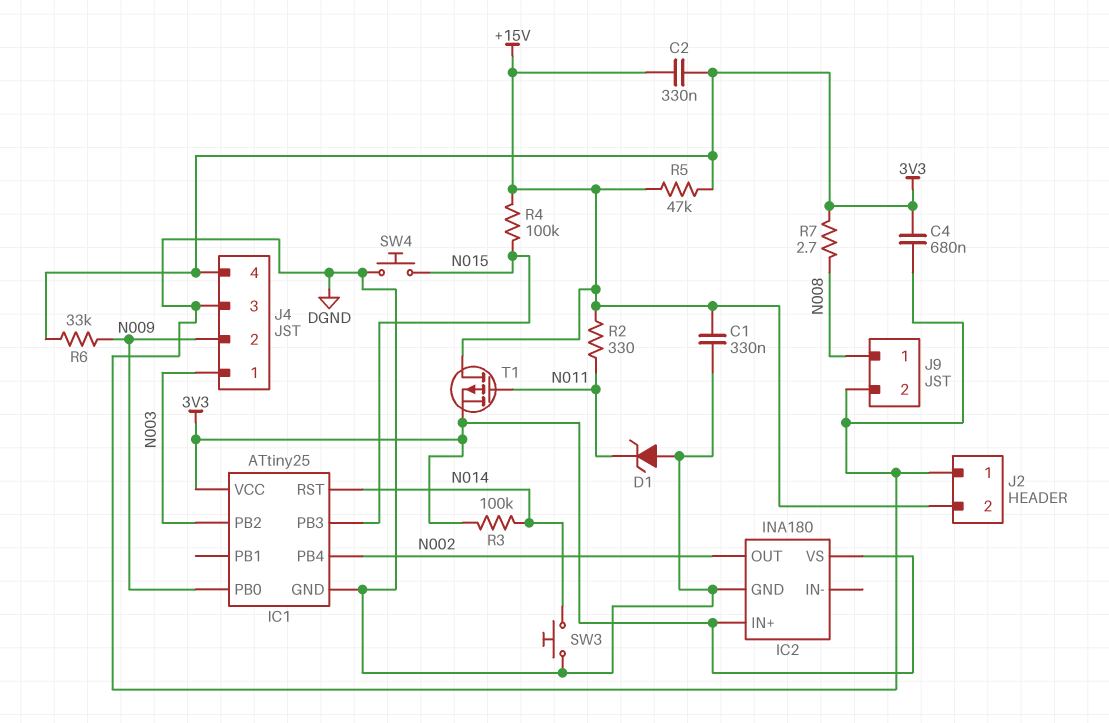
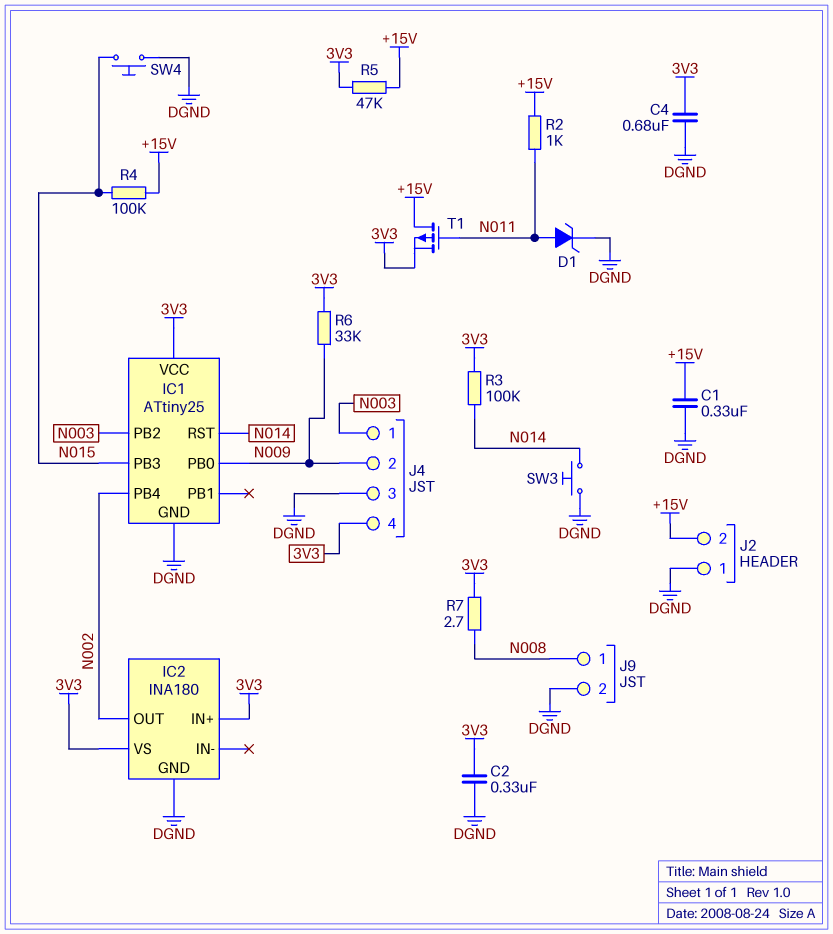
C2: 330nF (+15V, 3V3) -> 330nF (3V3, DGND)
D1: zener (A DGND, K N011) -> zener (A N011, K DGND)
R2: 330 (+15V, N011) -> 1k (+15V, N011)

